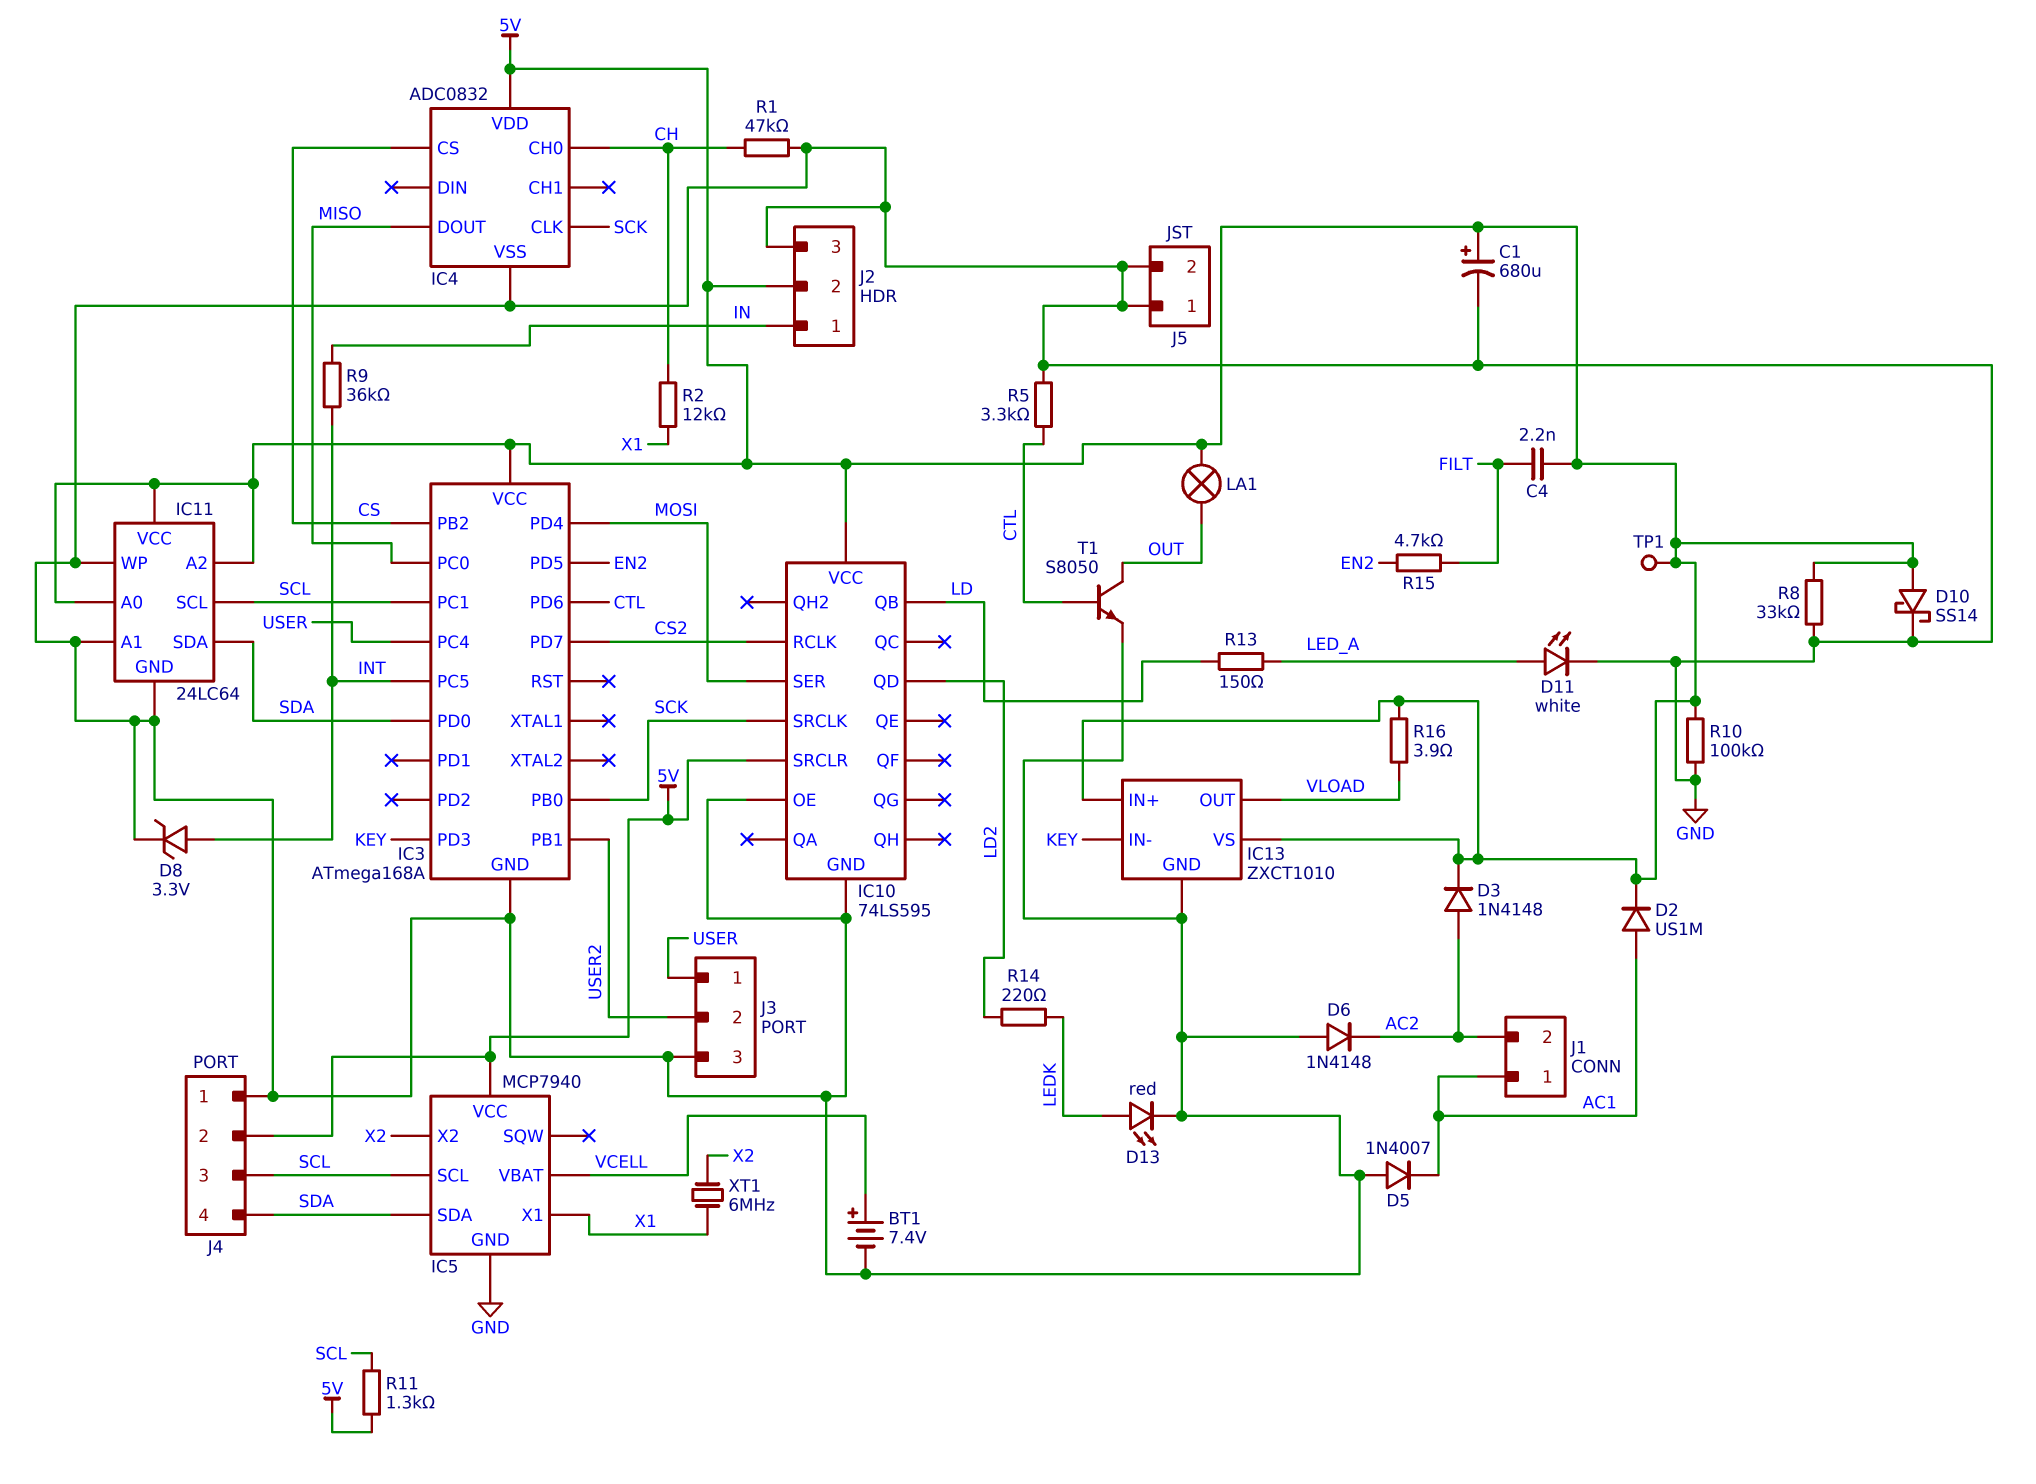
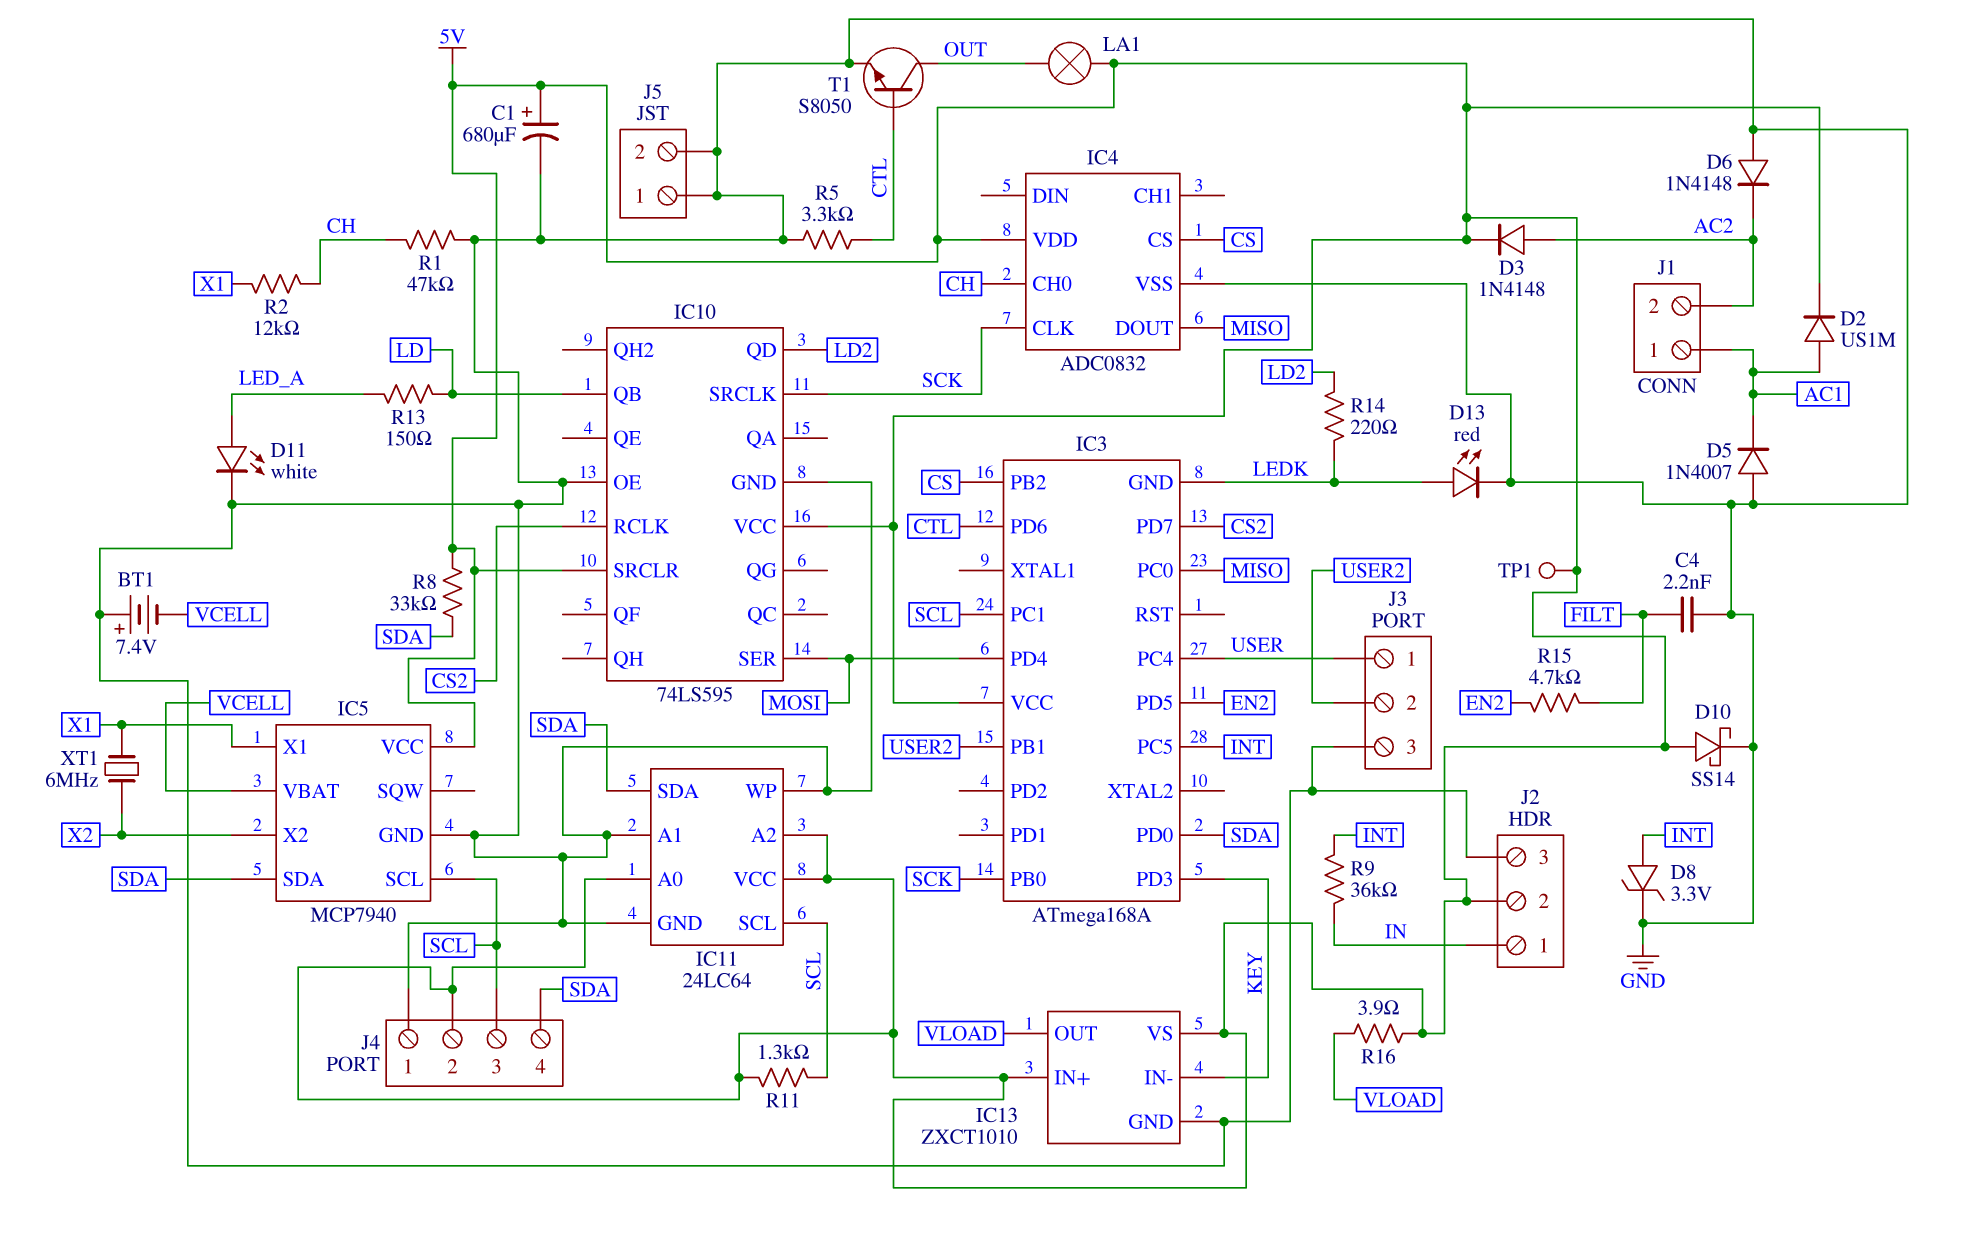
BT1: 7.4V (plus VCELL, minus GND) -> 7.4V (plus GND, minus VCELL)
C4: 2.2nF (5V, FILT) -> 2.2nF (FILT, GND)
IC3 pin GND: GND -> LEDK
R8: 33k (5V, GND) -> 33k (5V, SDA)
R10: 100k (5V, GND) -> none

